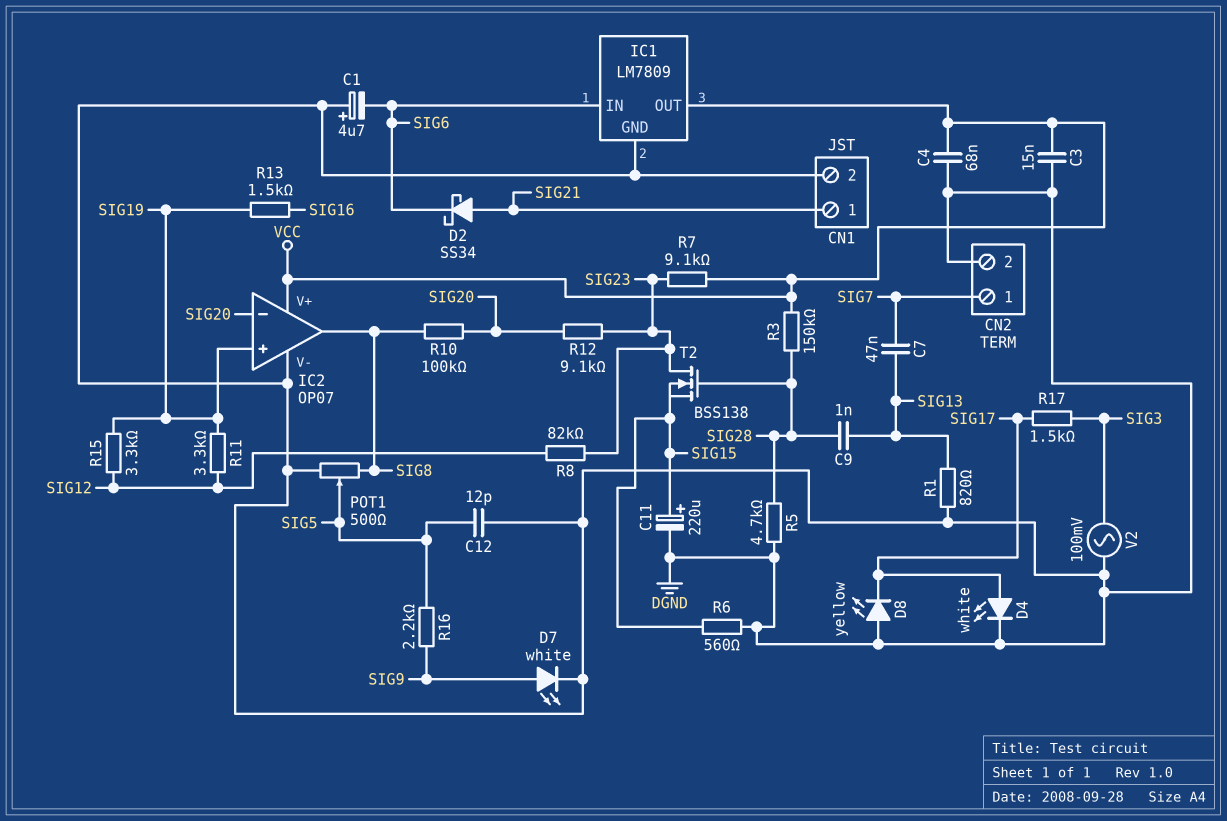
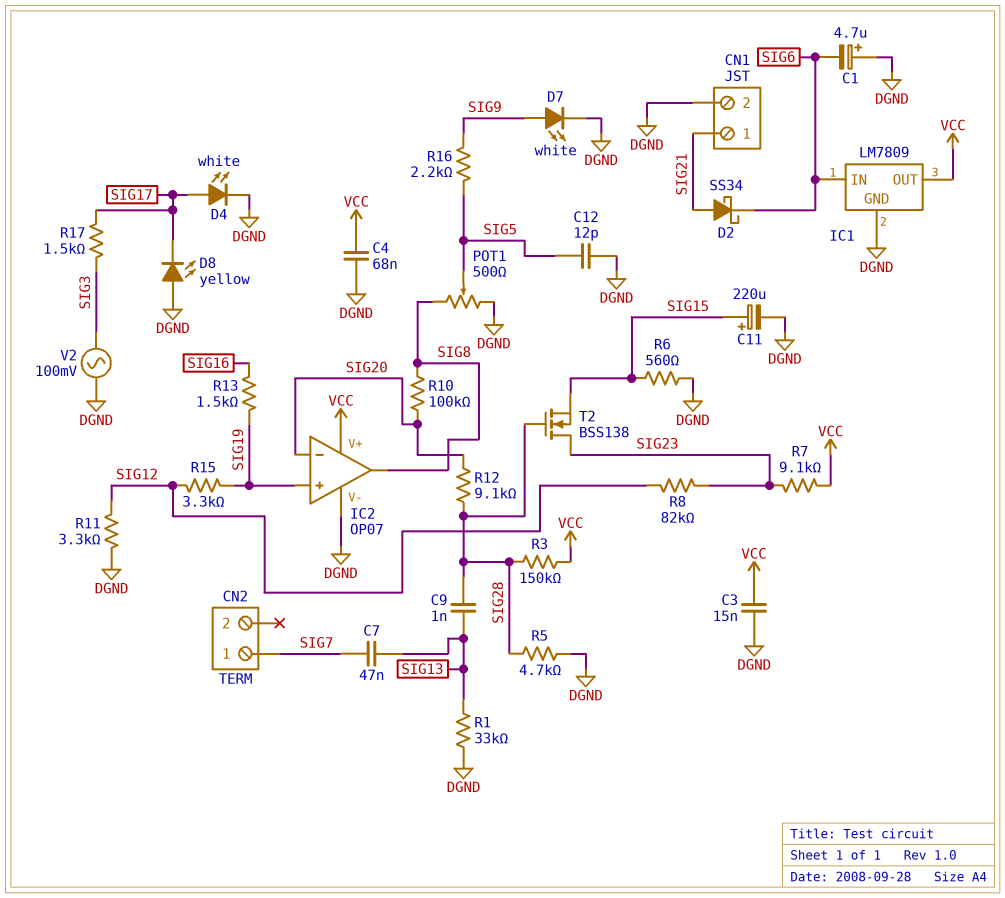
CN2 pin 2: DGND -> none
R1: 820 (DGND, SIG13) -> 33k (DGND, SIG13)
R11: 3.3k (SIG12, SIG19) -> 3.3k (DGND, SIG12)
R12: 9.1k (SIG20, SIG23) -> 9.1k (SIG20, SIG28)

